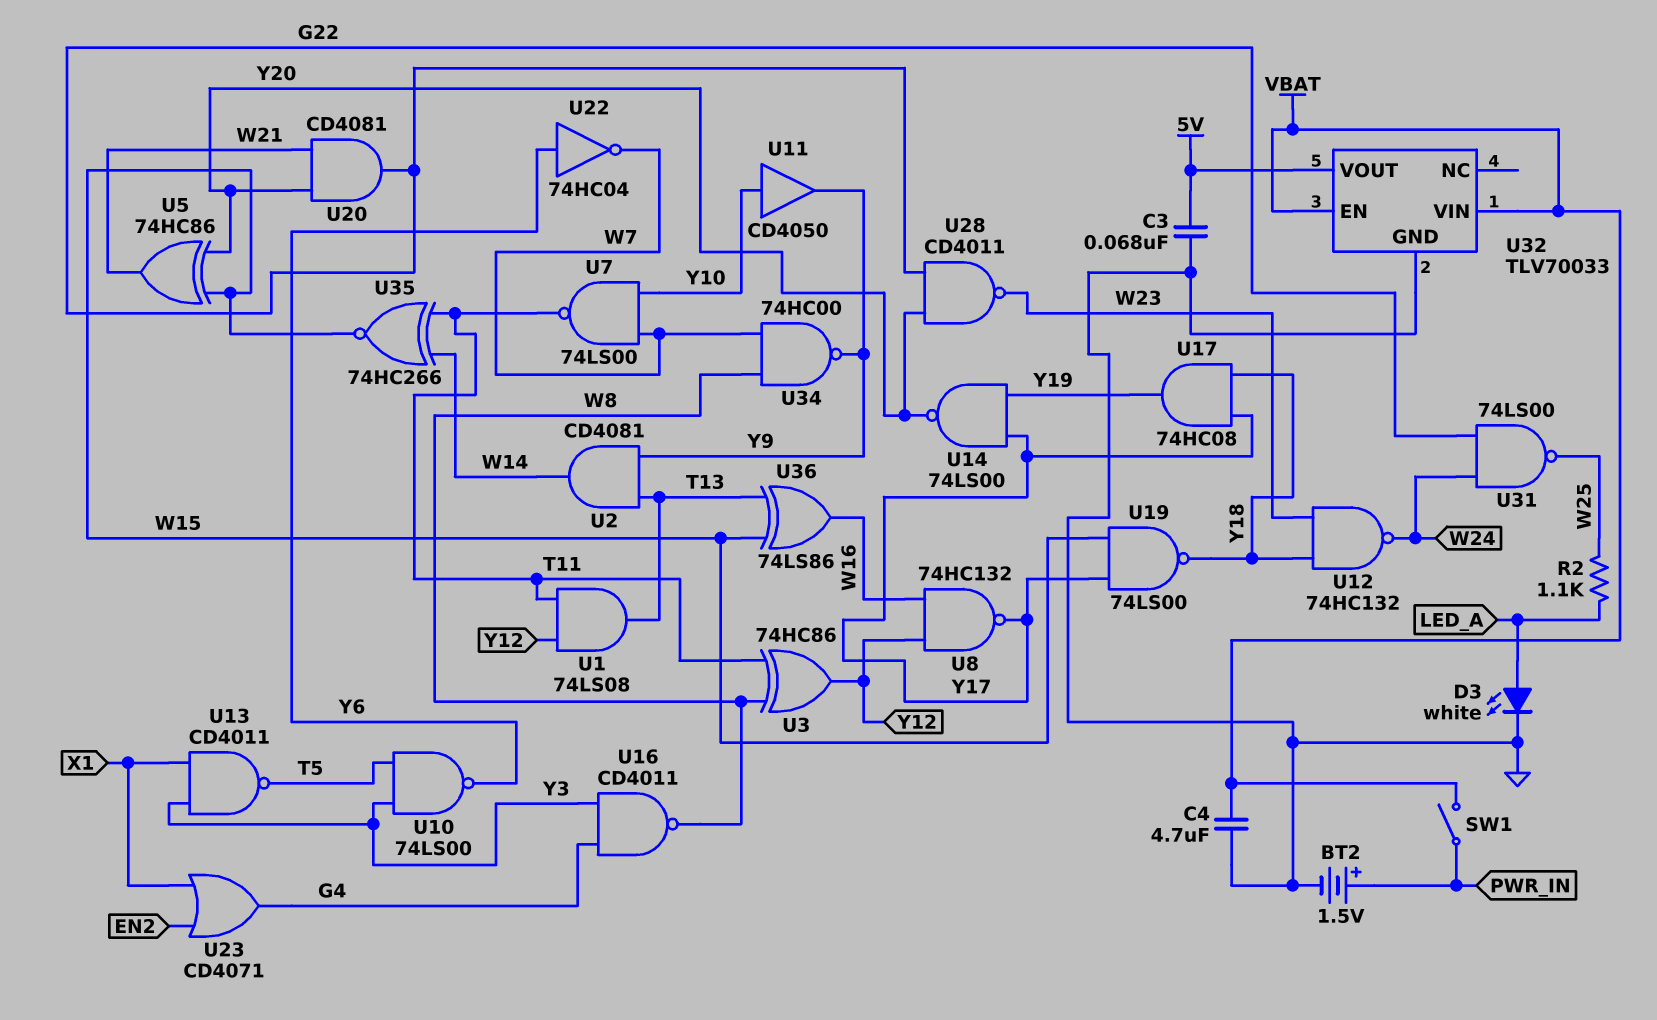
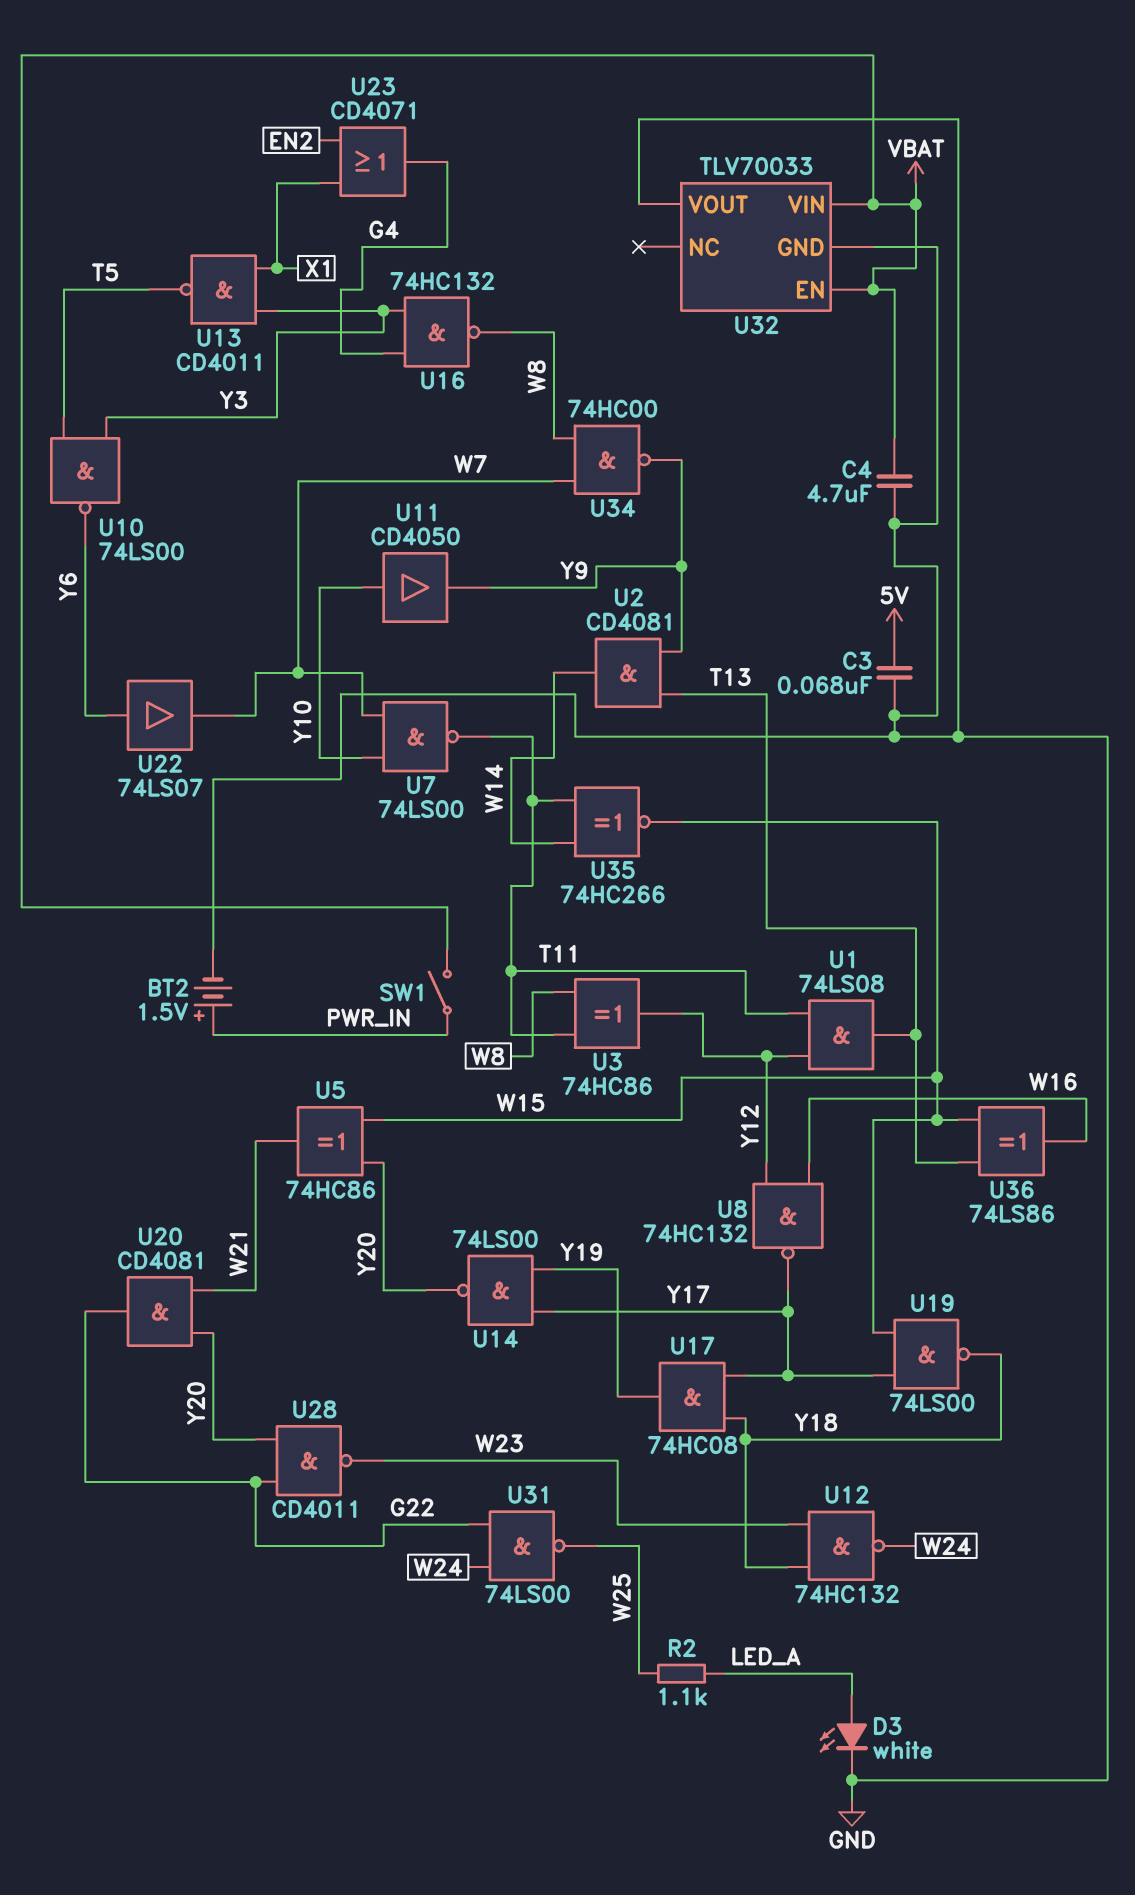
U16: NAND CD4011 (in G4, in Y3, out W8) -> NAND 74HC132 (in G4, in Y3, out W8)
U22: NOT 74HC04 (in Y6, out W7) -> buffer 74LS07 (in Y6, out W7)
U32 pin VOUT: 5V -> GND

